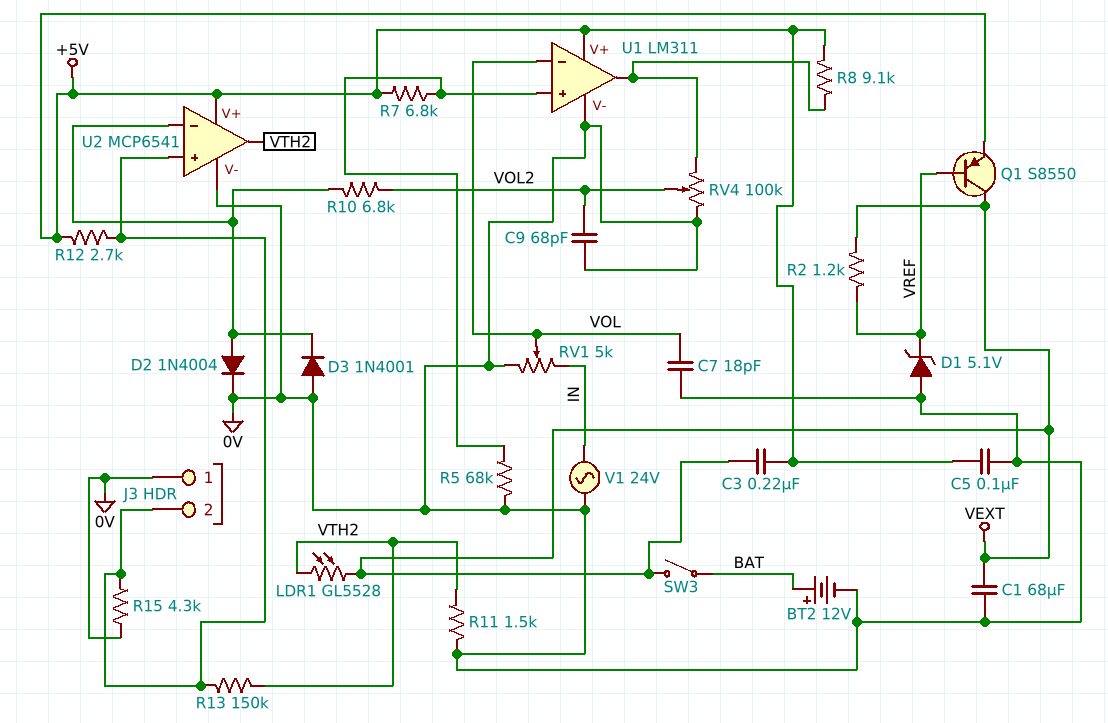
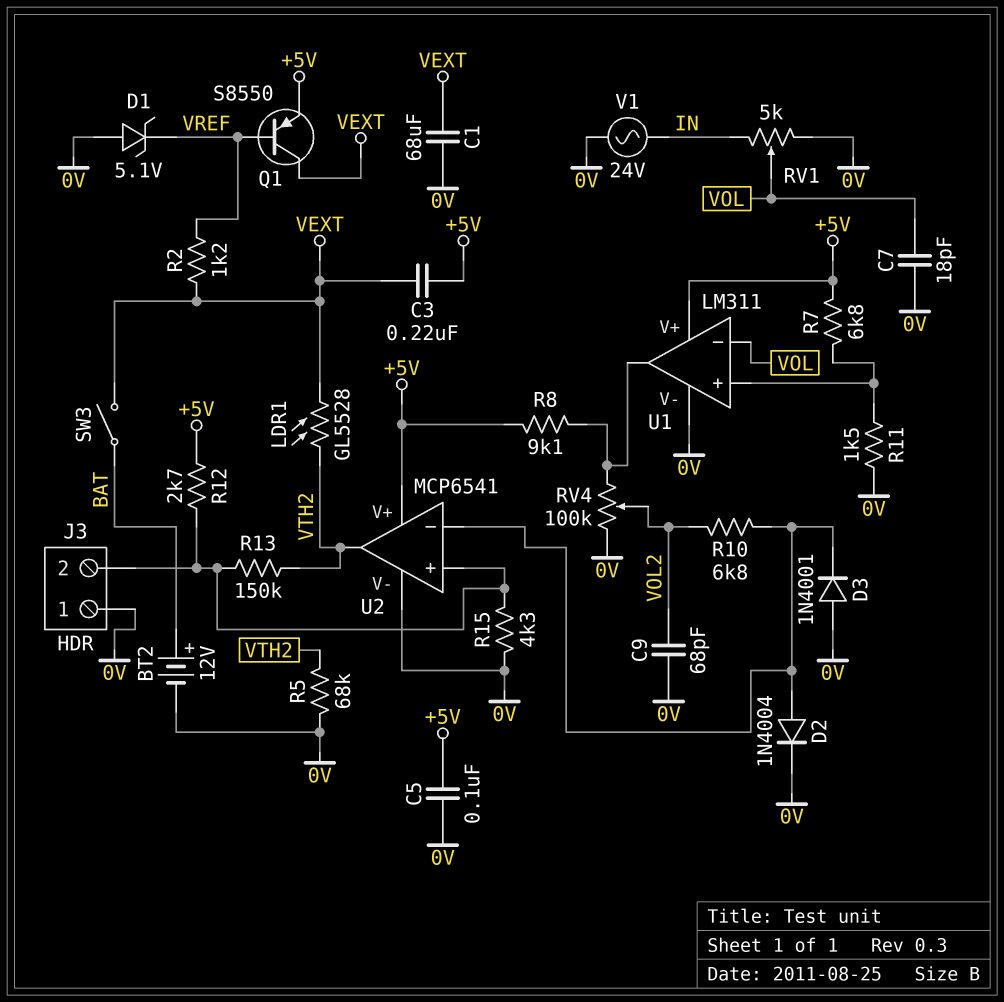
R5: 68k (0V, U1/in+) -> 68k (0V, VTH2)
R11: 1.5k (0V, VTH2) -> 1.5k (0V, U1/in+)

